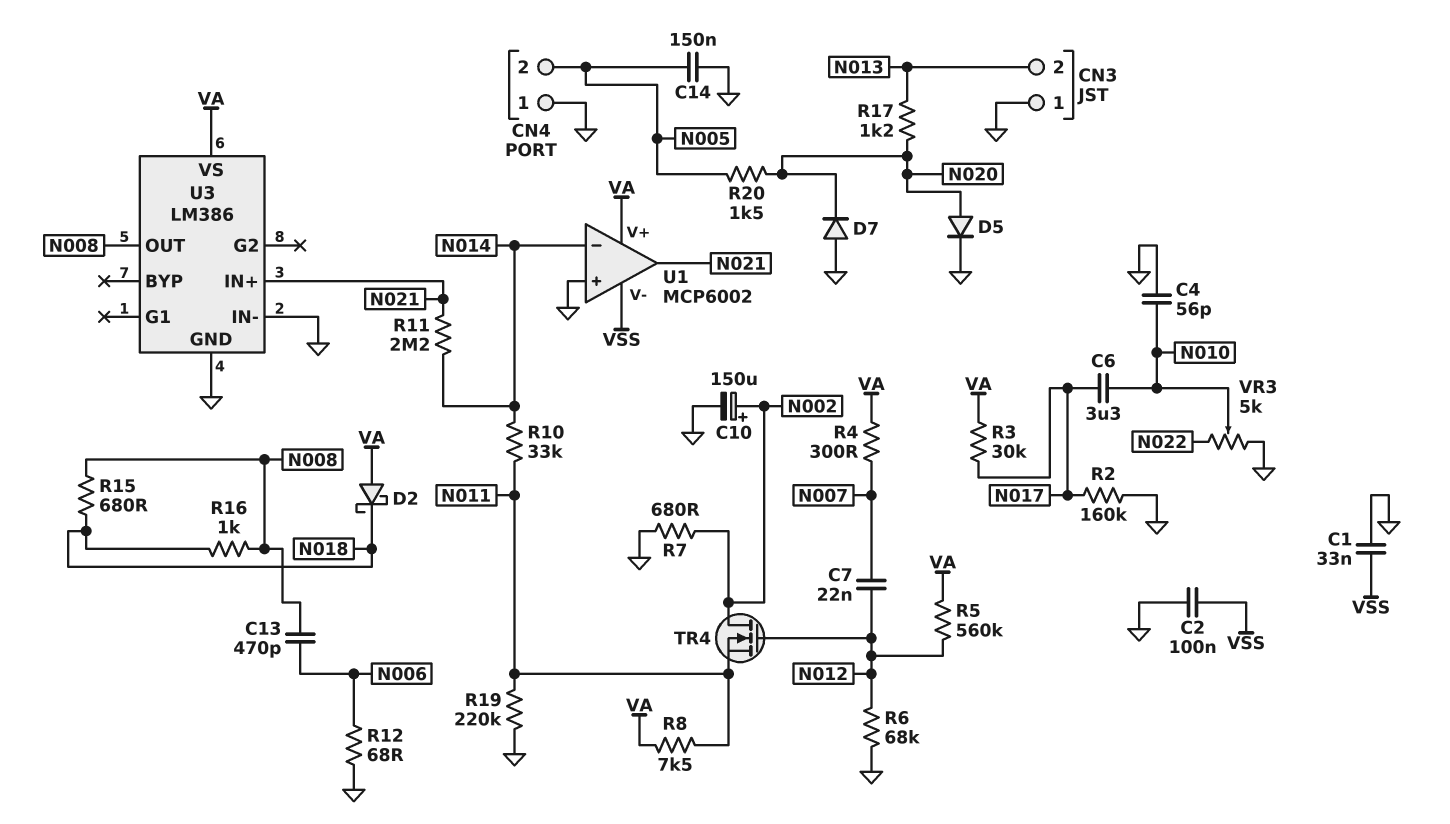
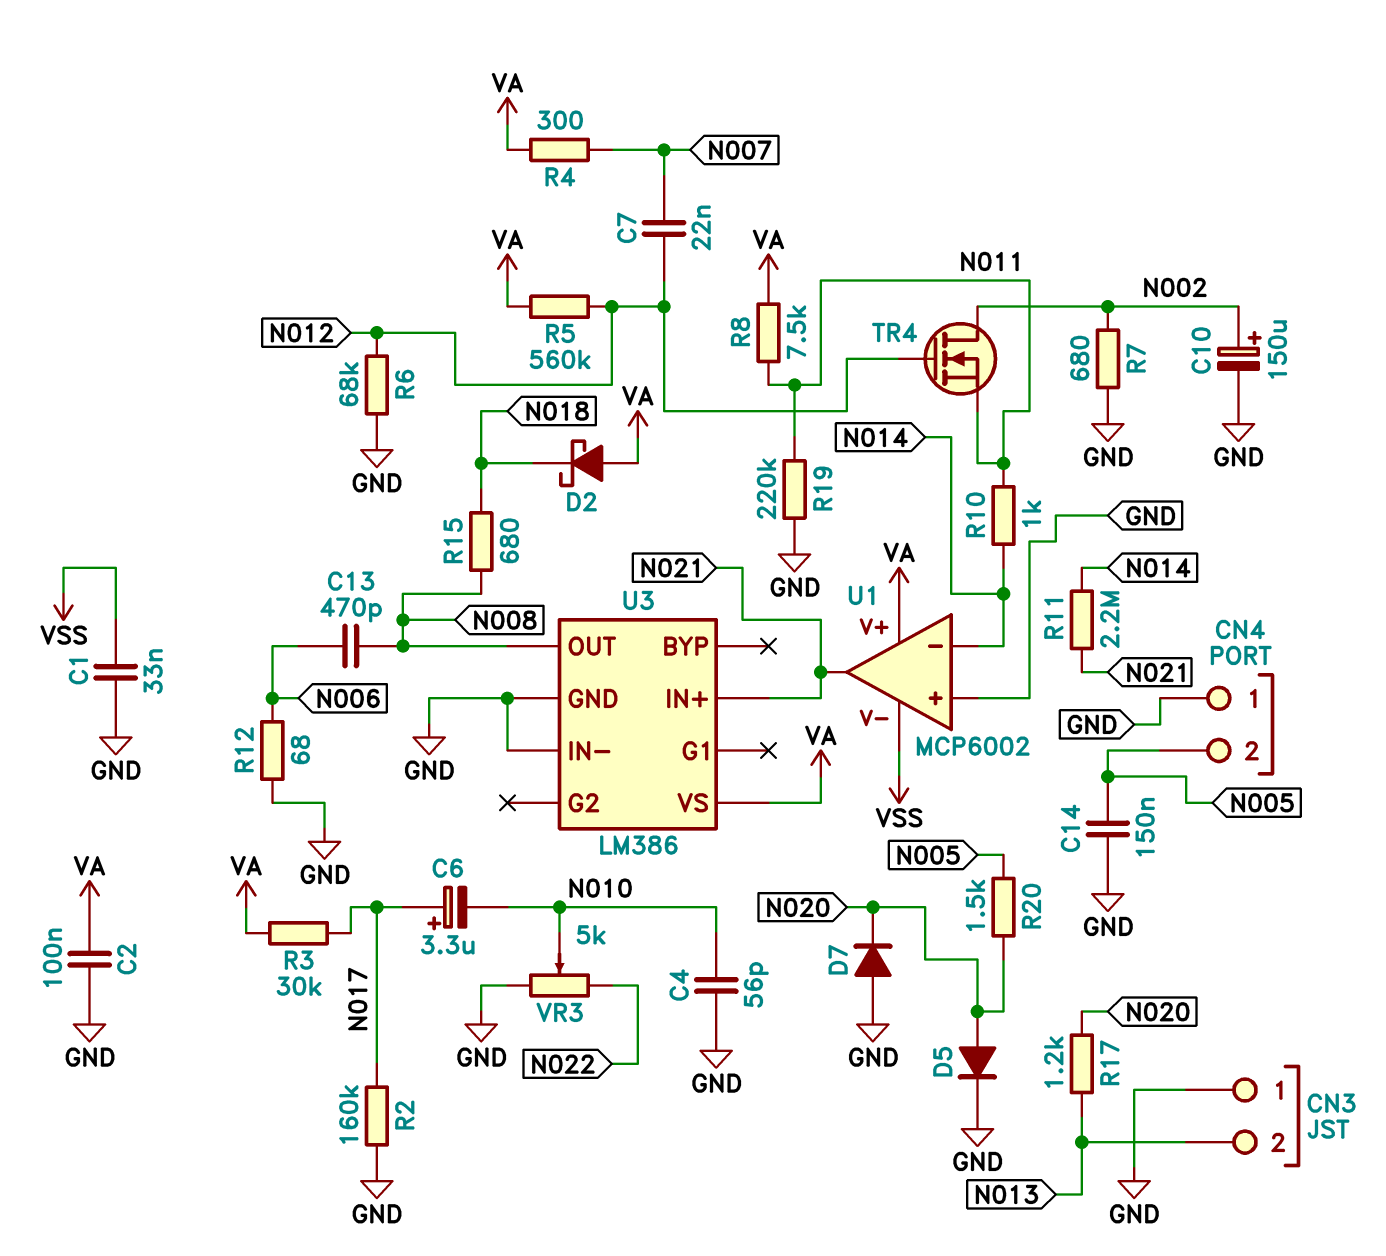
C2: 100nF (GND, VSS) -> 100nF (GND, VA)
C6: 3.3uF (N010, N017) -> 3.3uF (plus N017, minus N010)
R10: 33k (N011, N014) -> 1k (N011, N014)
R16: 1k (N008, N018) -> none

